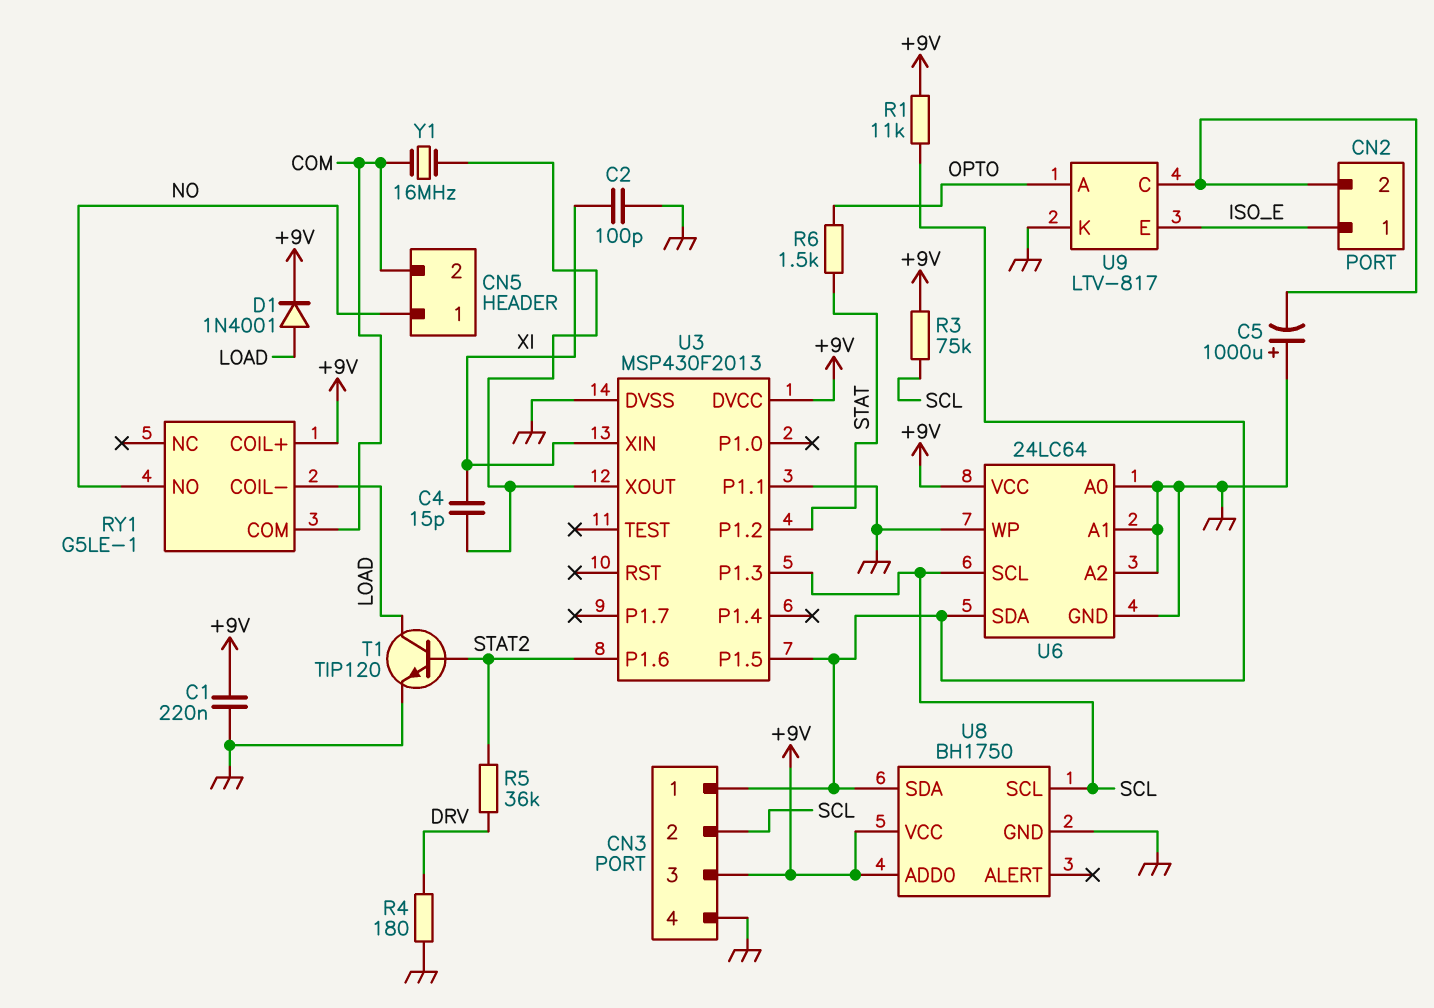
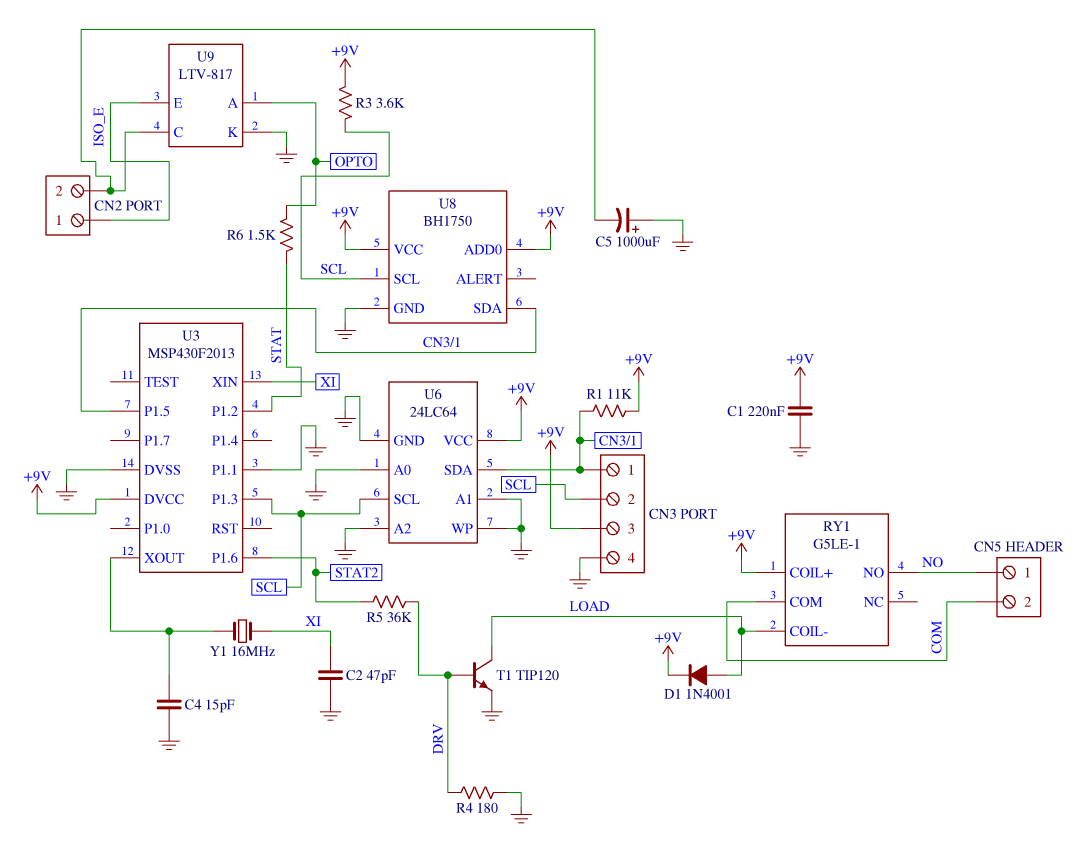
C2: 100pF (GND, XI) -> 47pF (GND, XI)
C4: 15pF (U3/XOUT, XI) -> 15pF (GND, U3/XOUT)
R3: 75k (+9V, SCL) -> 3.6k (+9V, SCL)
T1: NPN TIP120 (B STAT2, C LOAD, E GND) -> NPN TIP120 (B DRV, C LOAD, E GND)
Y1: 16MHz (COM, U3/XOUT) -> 16MHz (U3/XOUT, XI)

